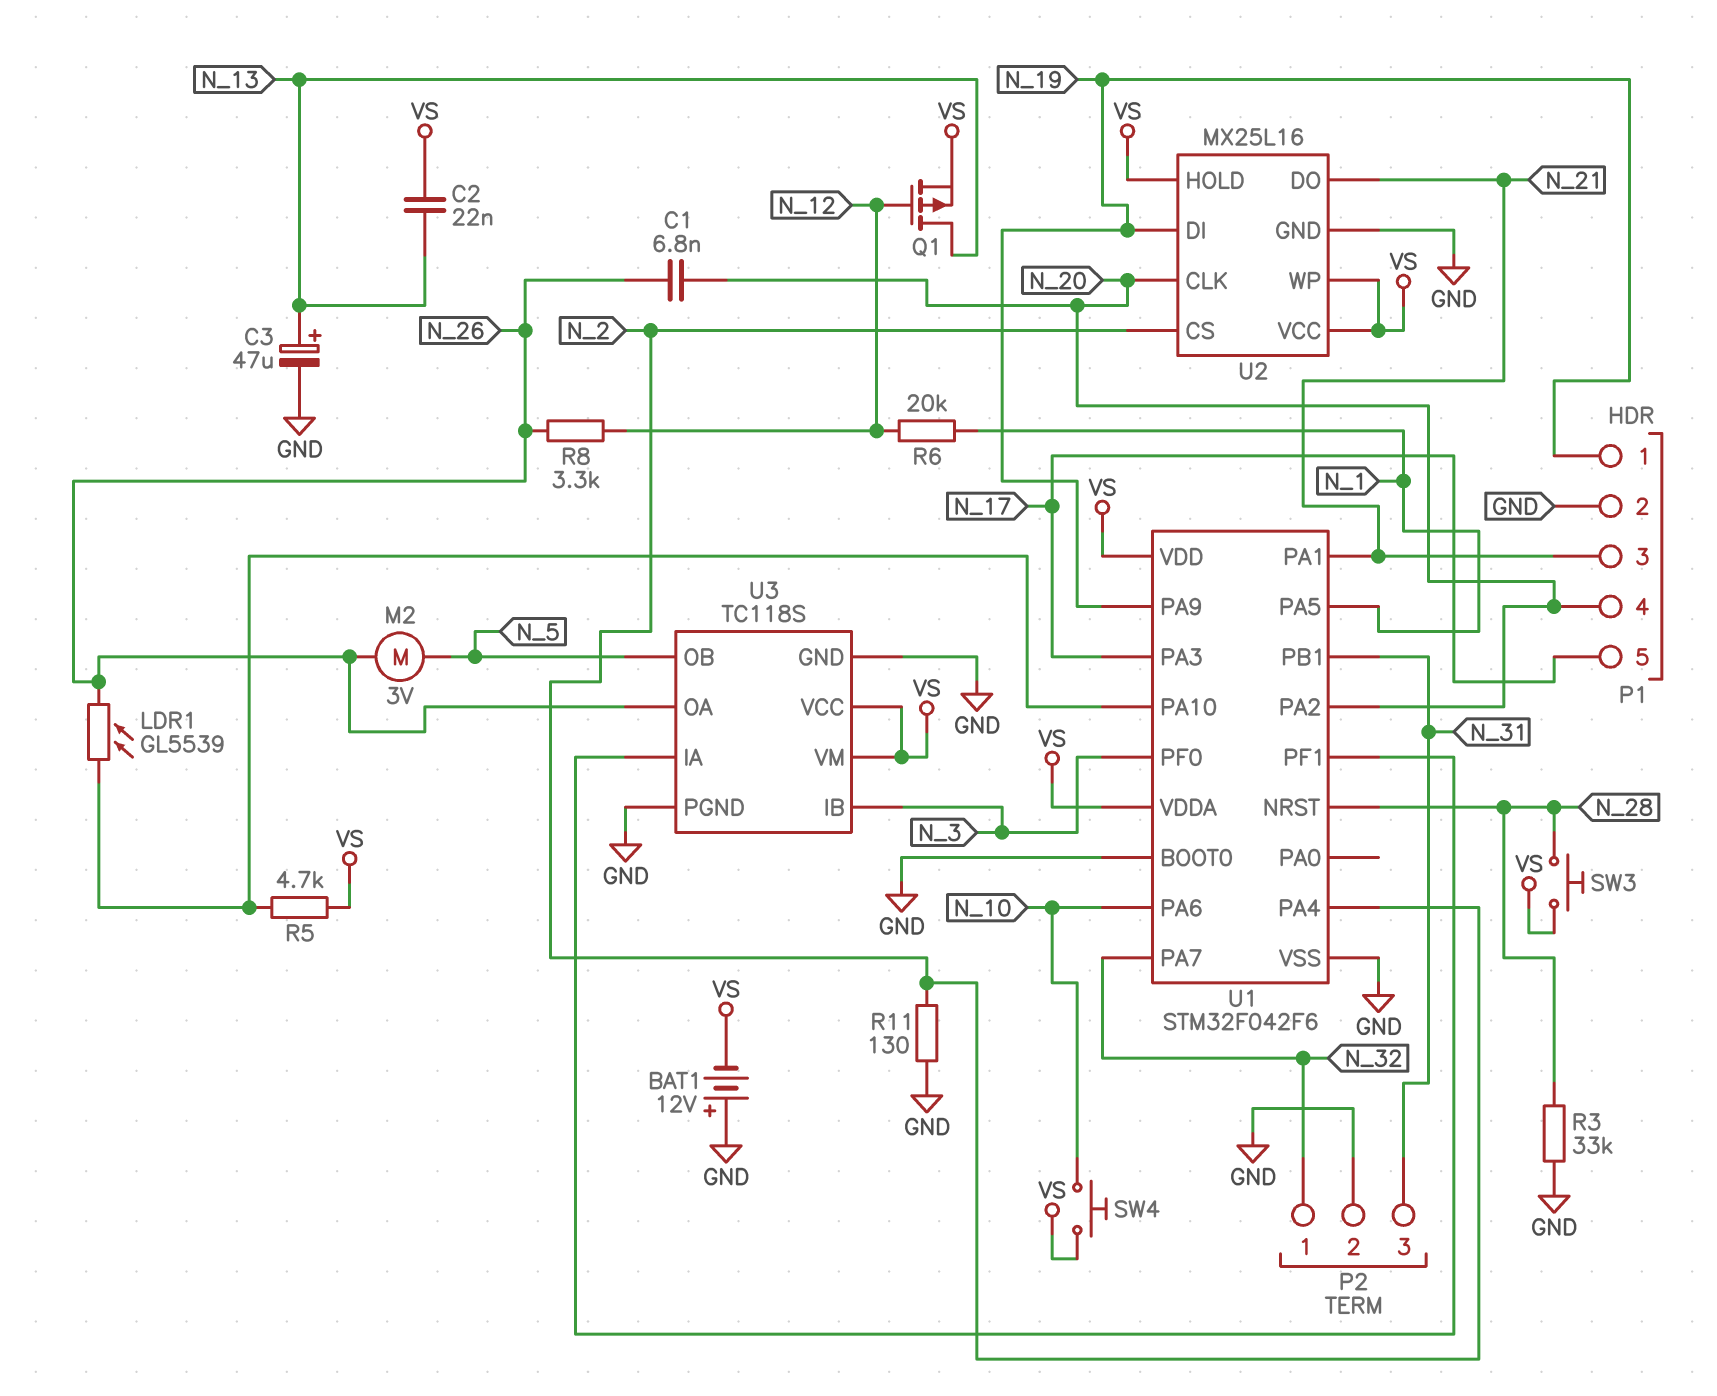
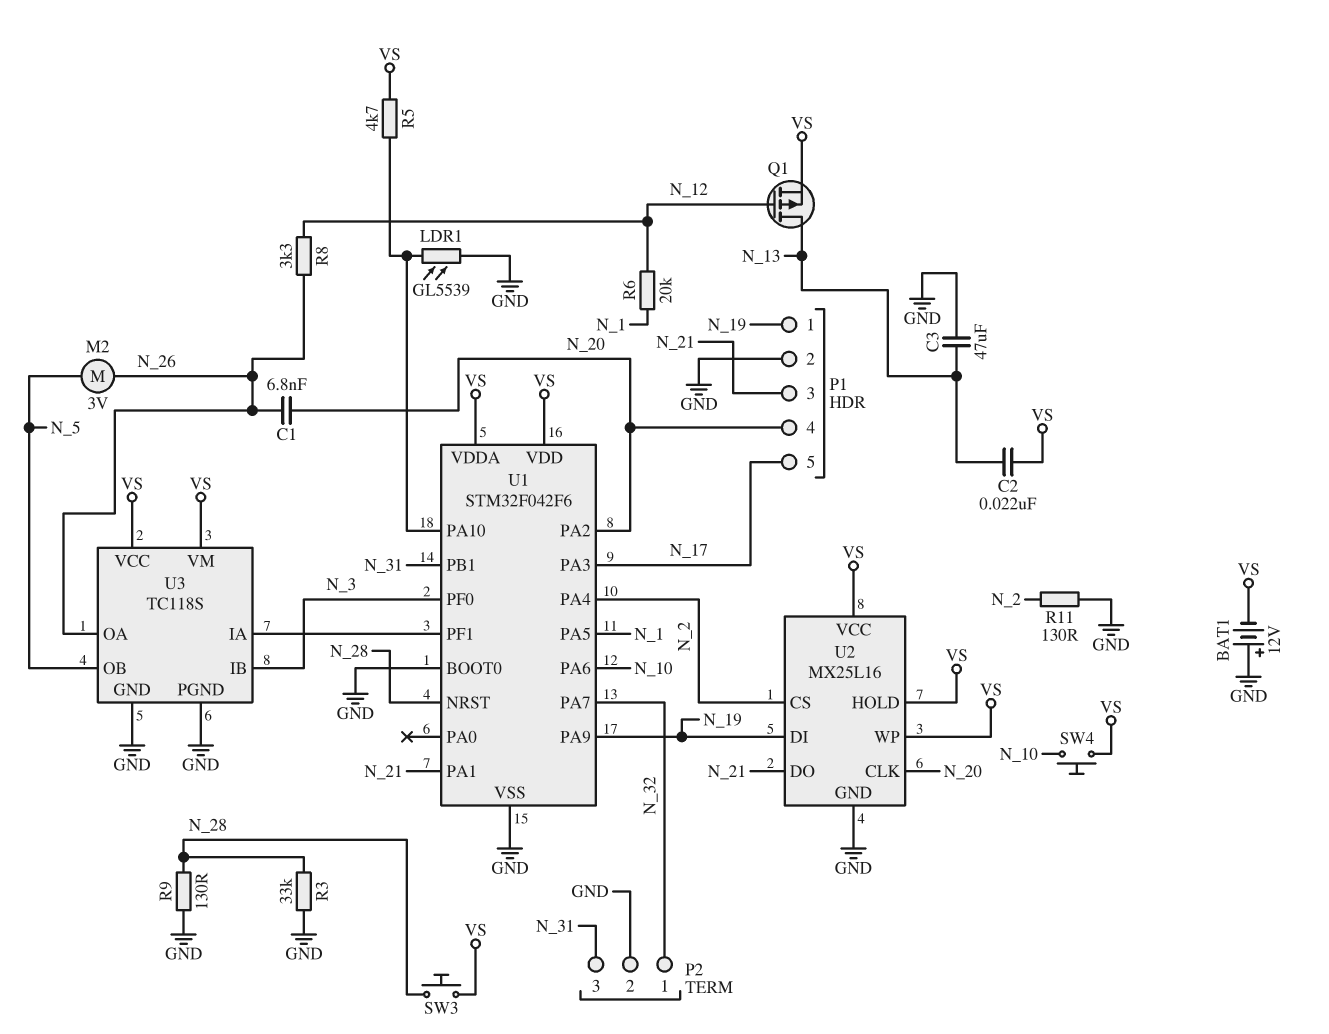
C3: 47uF (plus N_13, minus GND) -> 47uF (GND, N_13)
LDR1: GL5539 (N_26, U1/PA10) -> GL5539 (GND, U1/PA10)
R9: none -> 130 (GND, N_28)

